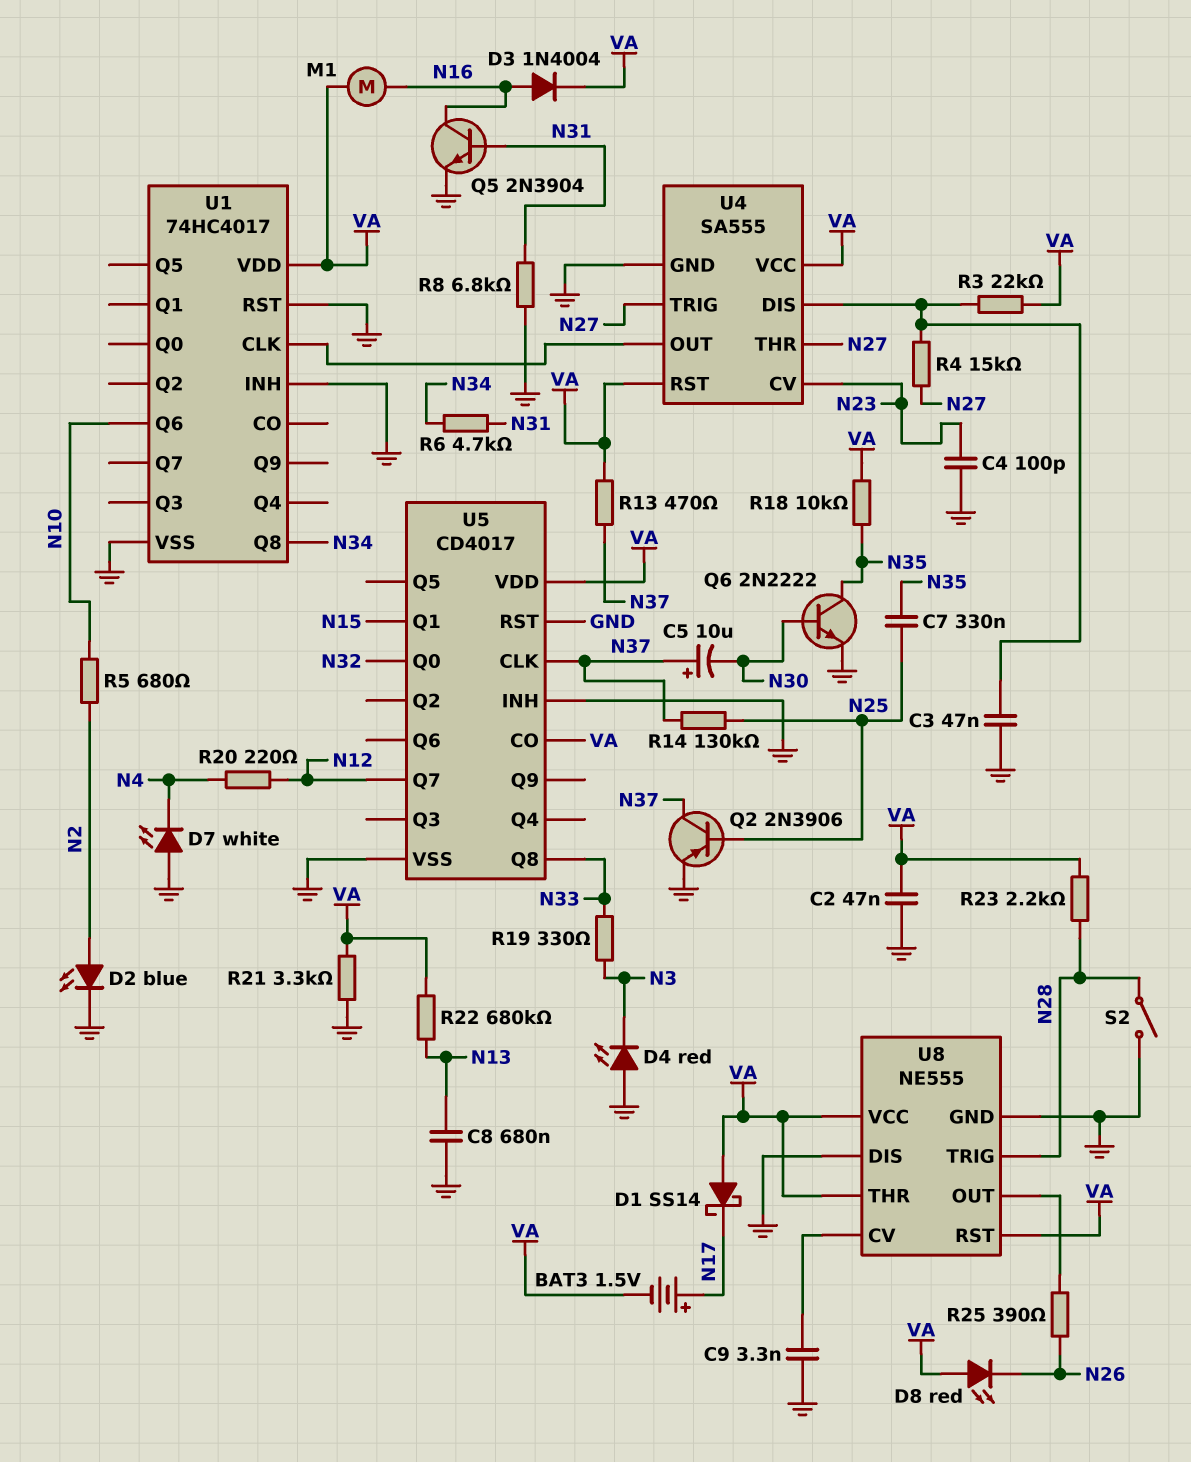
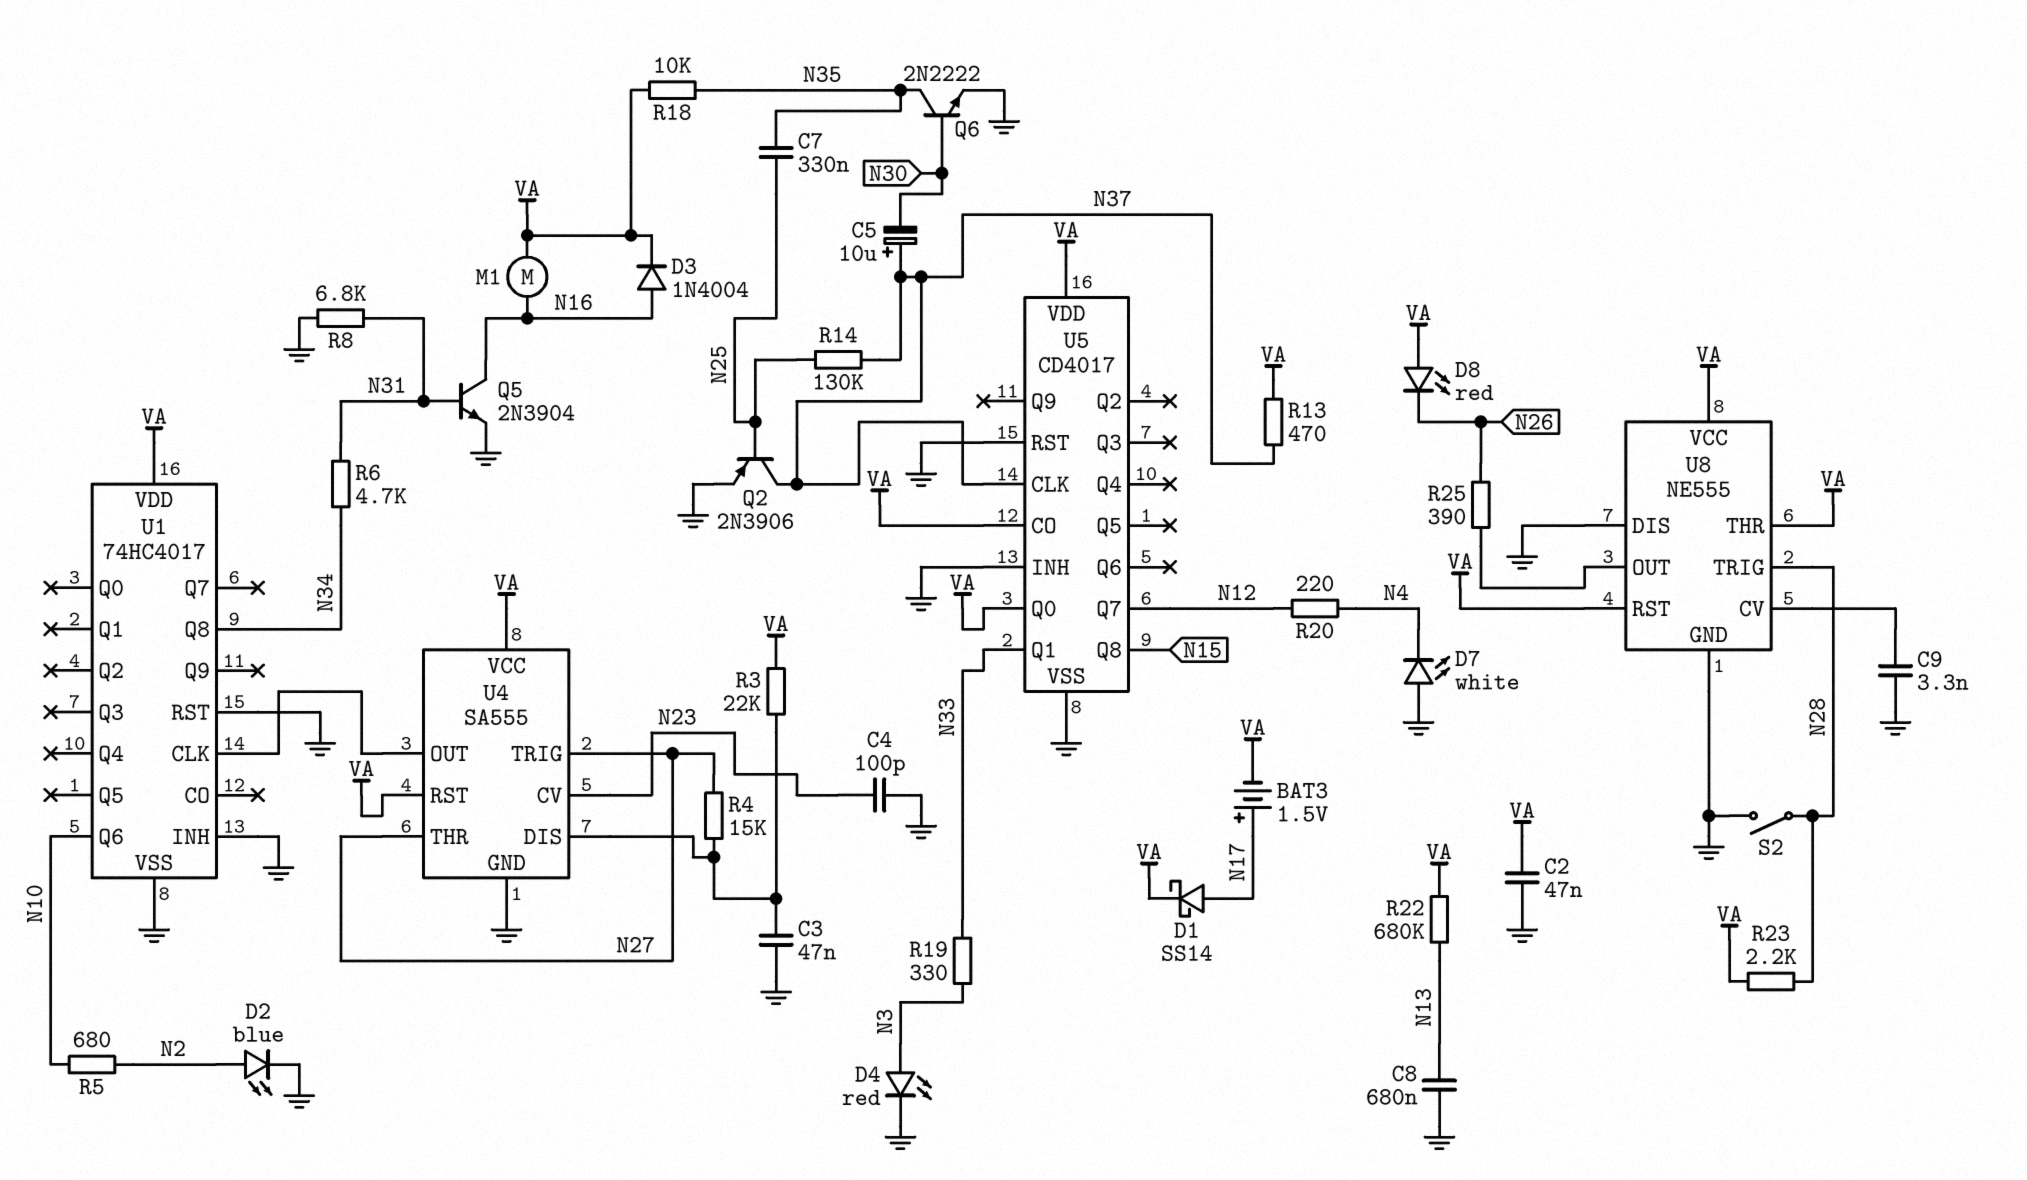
D1: schottky SS14 (A VA, K N17) -> schottky SS14 (A N17, K VA)
D4: LED red (A GND, K N3) -> LED red (A N3, K GND)
R21: 3.3k (GND, VA) -> none
U5 pin Q0: N32 -> VA
U5 pin Q1: N15 -> N33
U5 pin Q8: N33 -> N15

